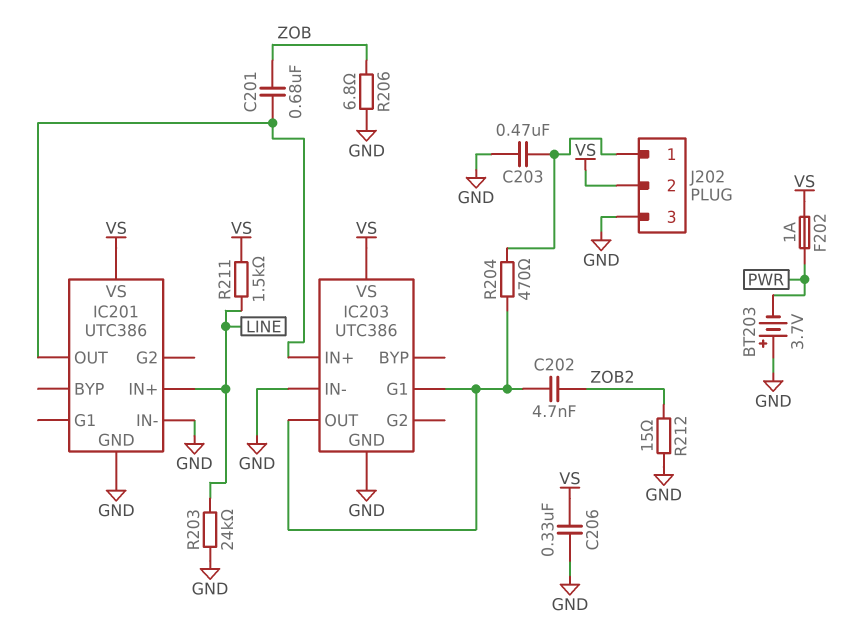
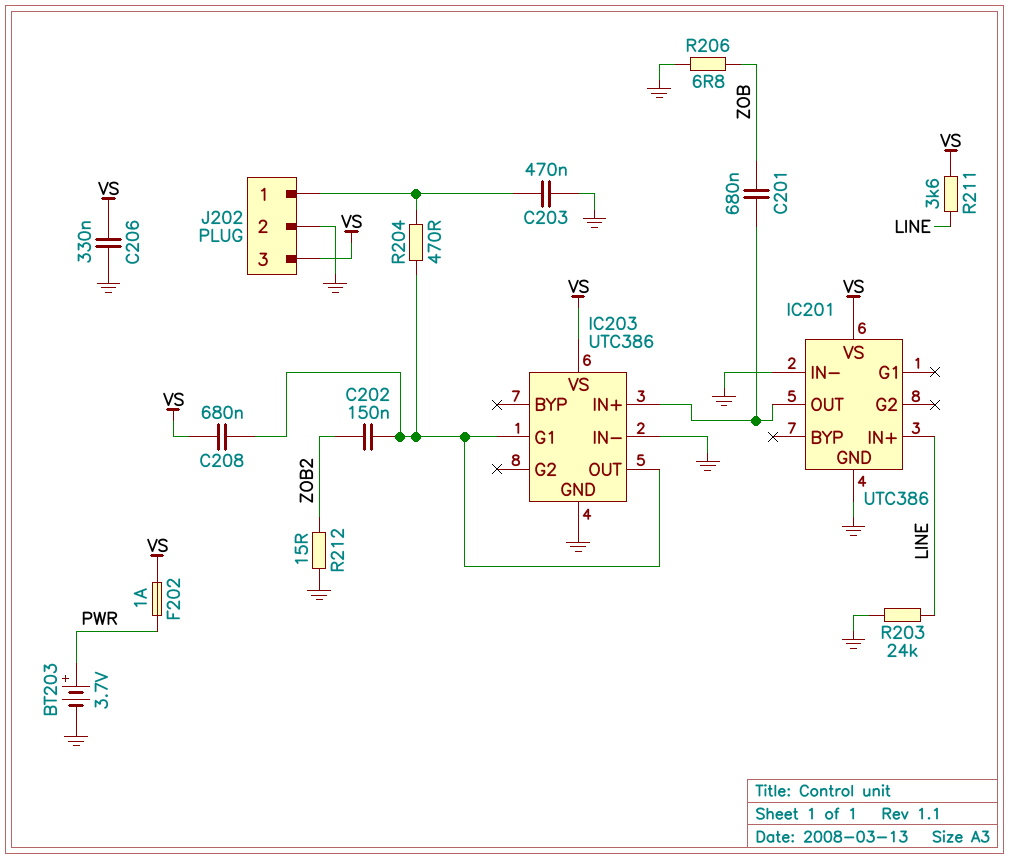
BT203: 3.7V (plus GND, minus PWR) -> 3.7V (plus PWR, minus GND)
C202: 4.7nF (IC203/G1, ZOB2) -> 150nF (IC203/G1, ZOB2)
C208: none -> 680nF (IC203/G1, VS)
J202 pin 2: VS -> GND
J202 pin 3: GND -> VS
R211: 1.5k (LINE, VS) -> 3.6k (LINE, VS)

